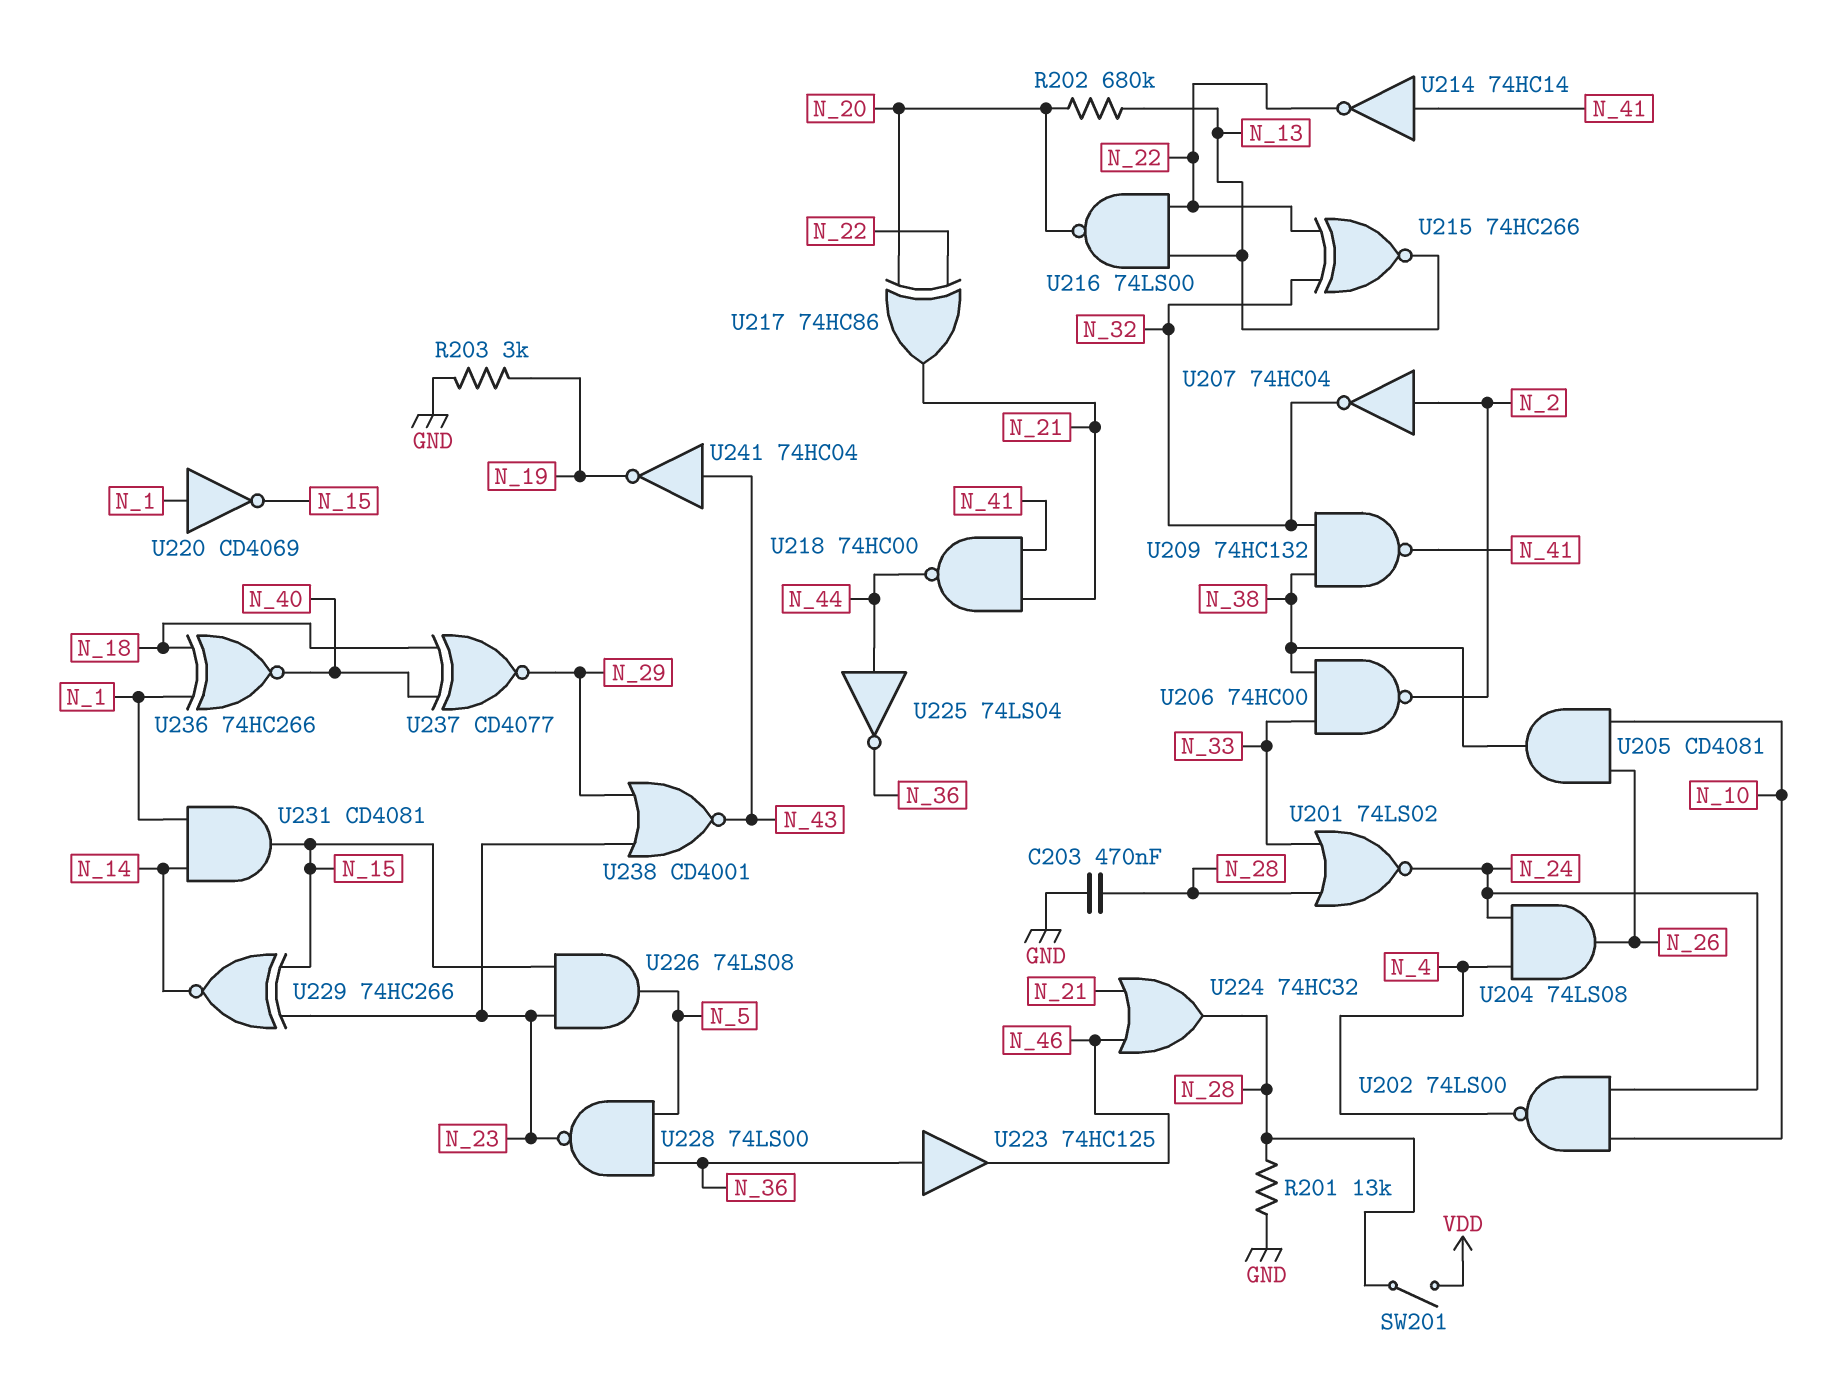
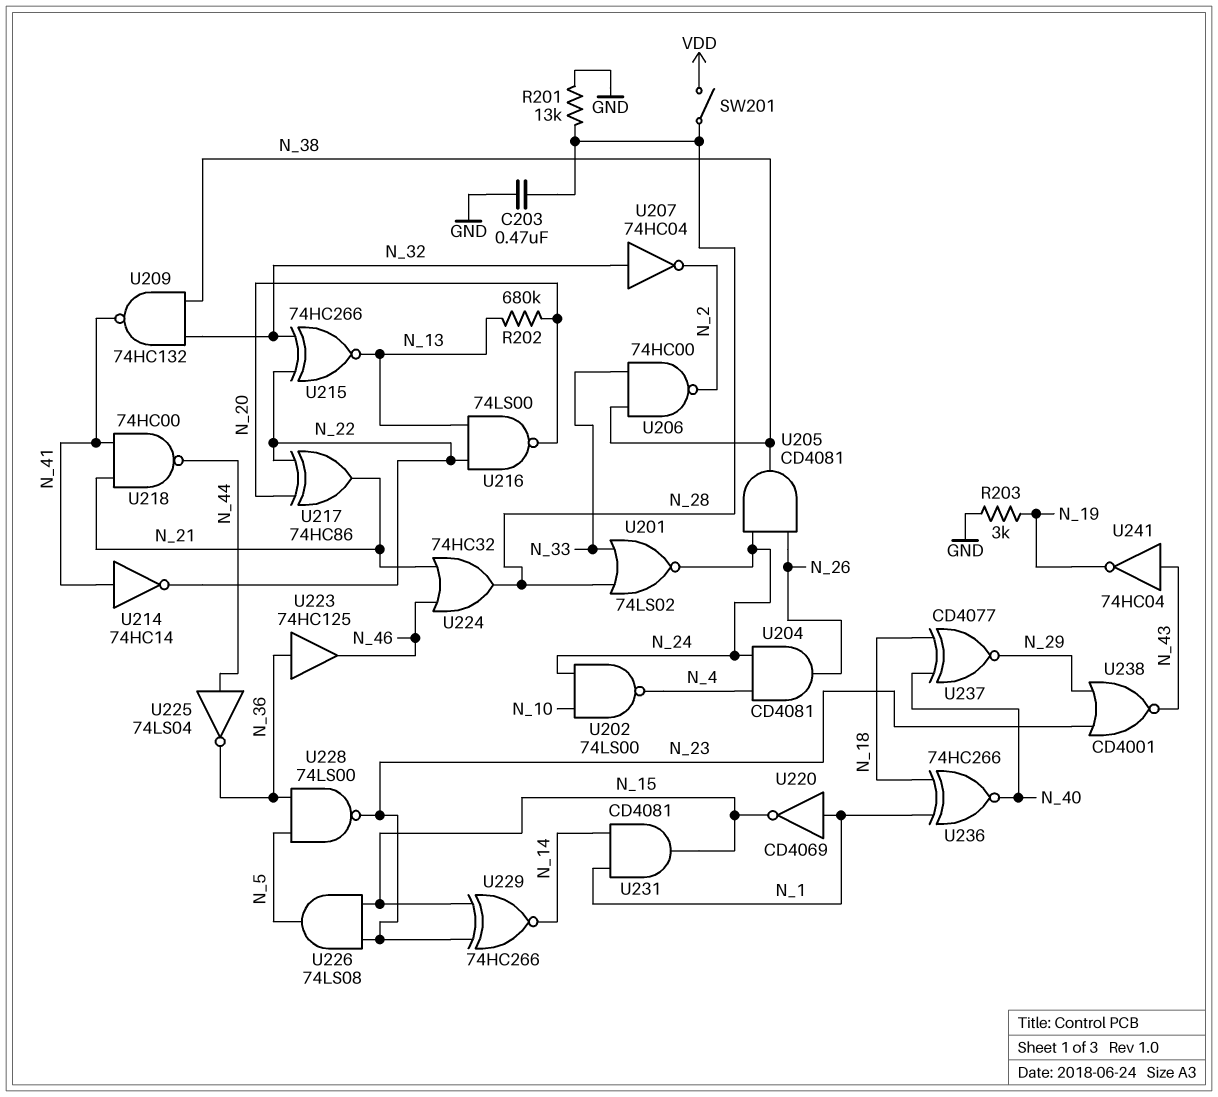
U204: AND 74LS08 (in N_4, in N_24, out N_26) -> AND CD4081 (in N_4, in N_24, out N_26)
U205: AND CD4081 (in N_10, in N_26, out N_38) -> AND CD4081 (in N_24, in N_26, out N_38)
U207: NOT 74HC04 (in N_2, out N_32) -> NOT 74HC04 (in N_32, out N_2)

